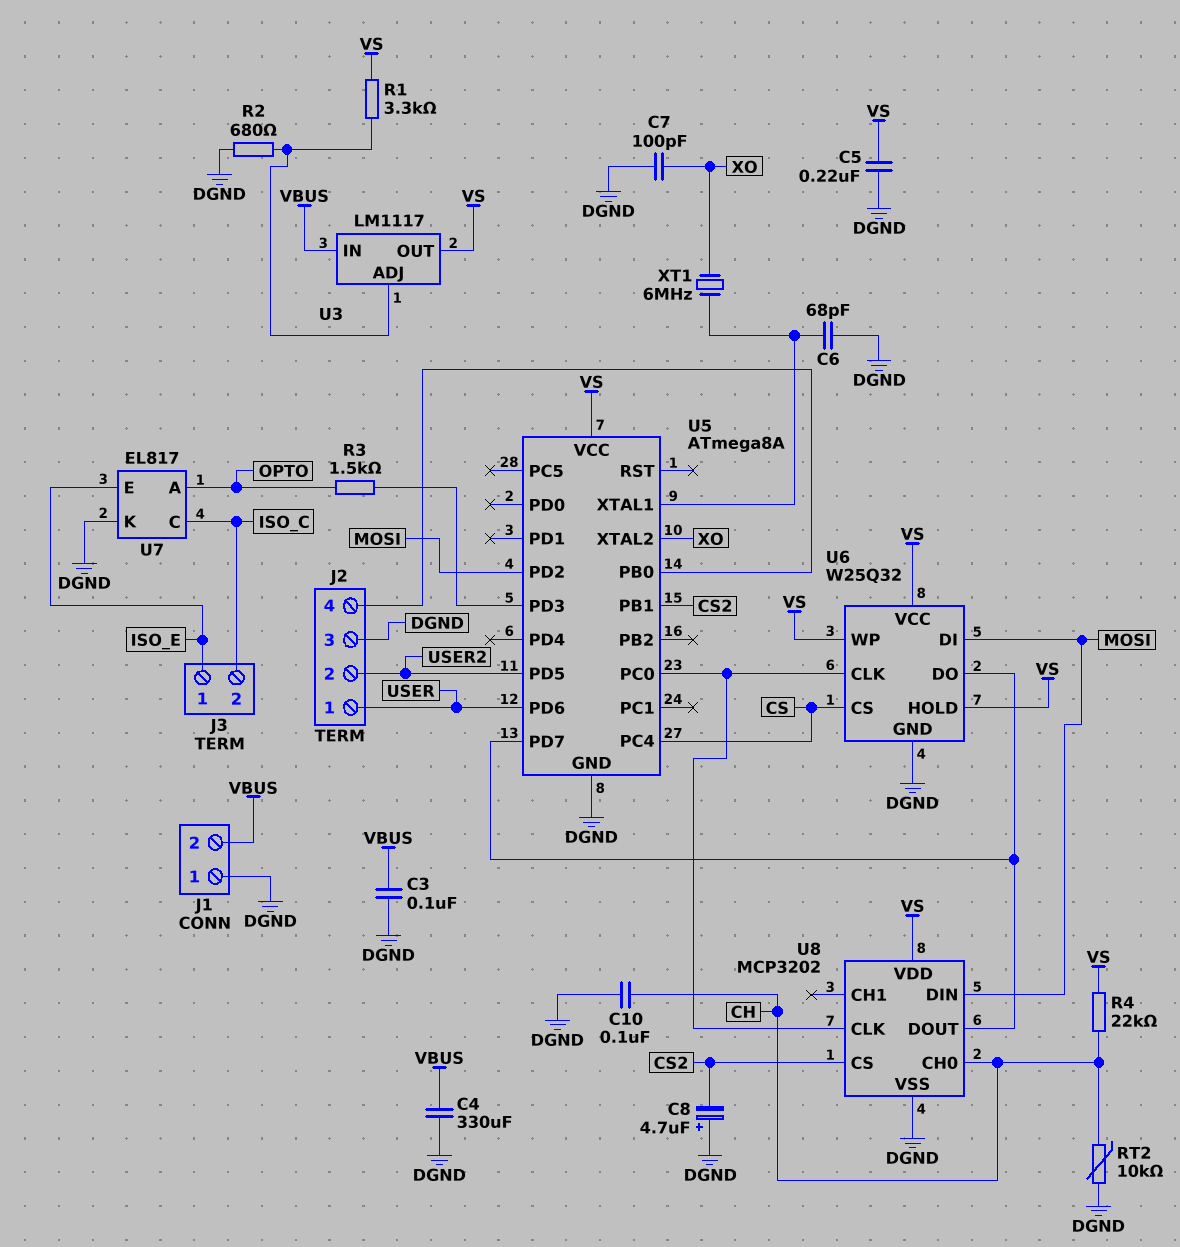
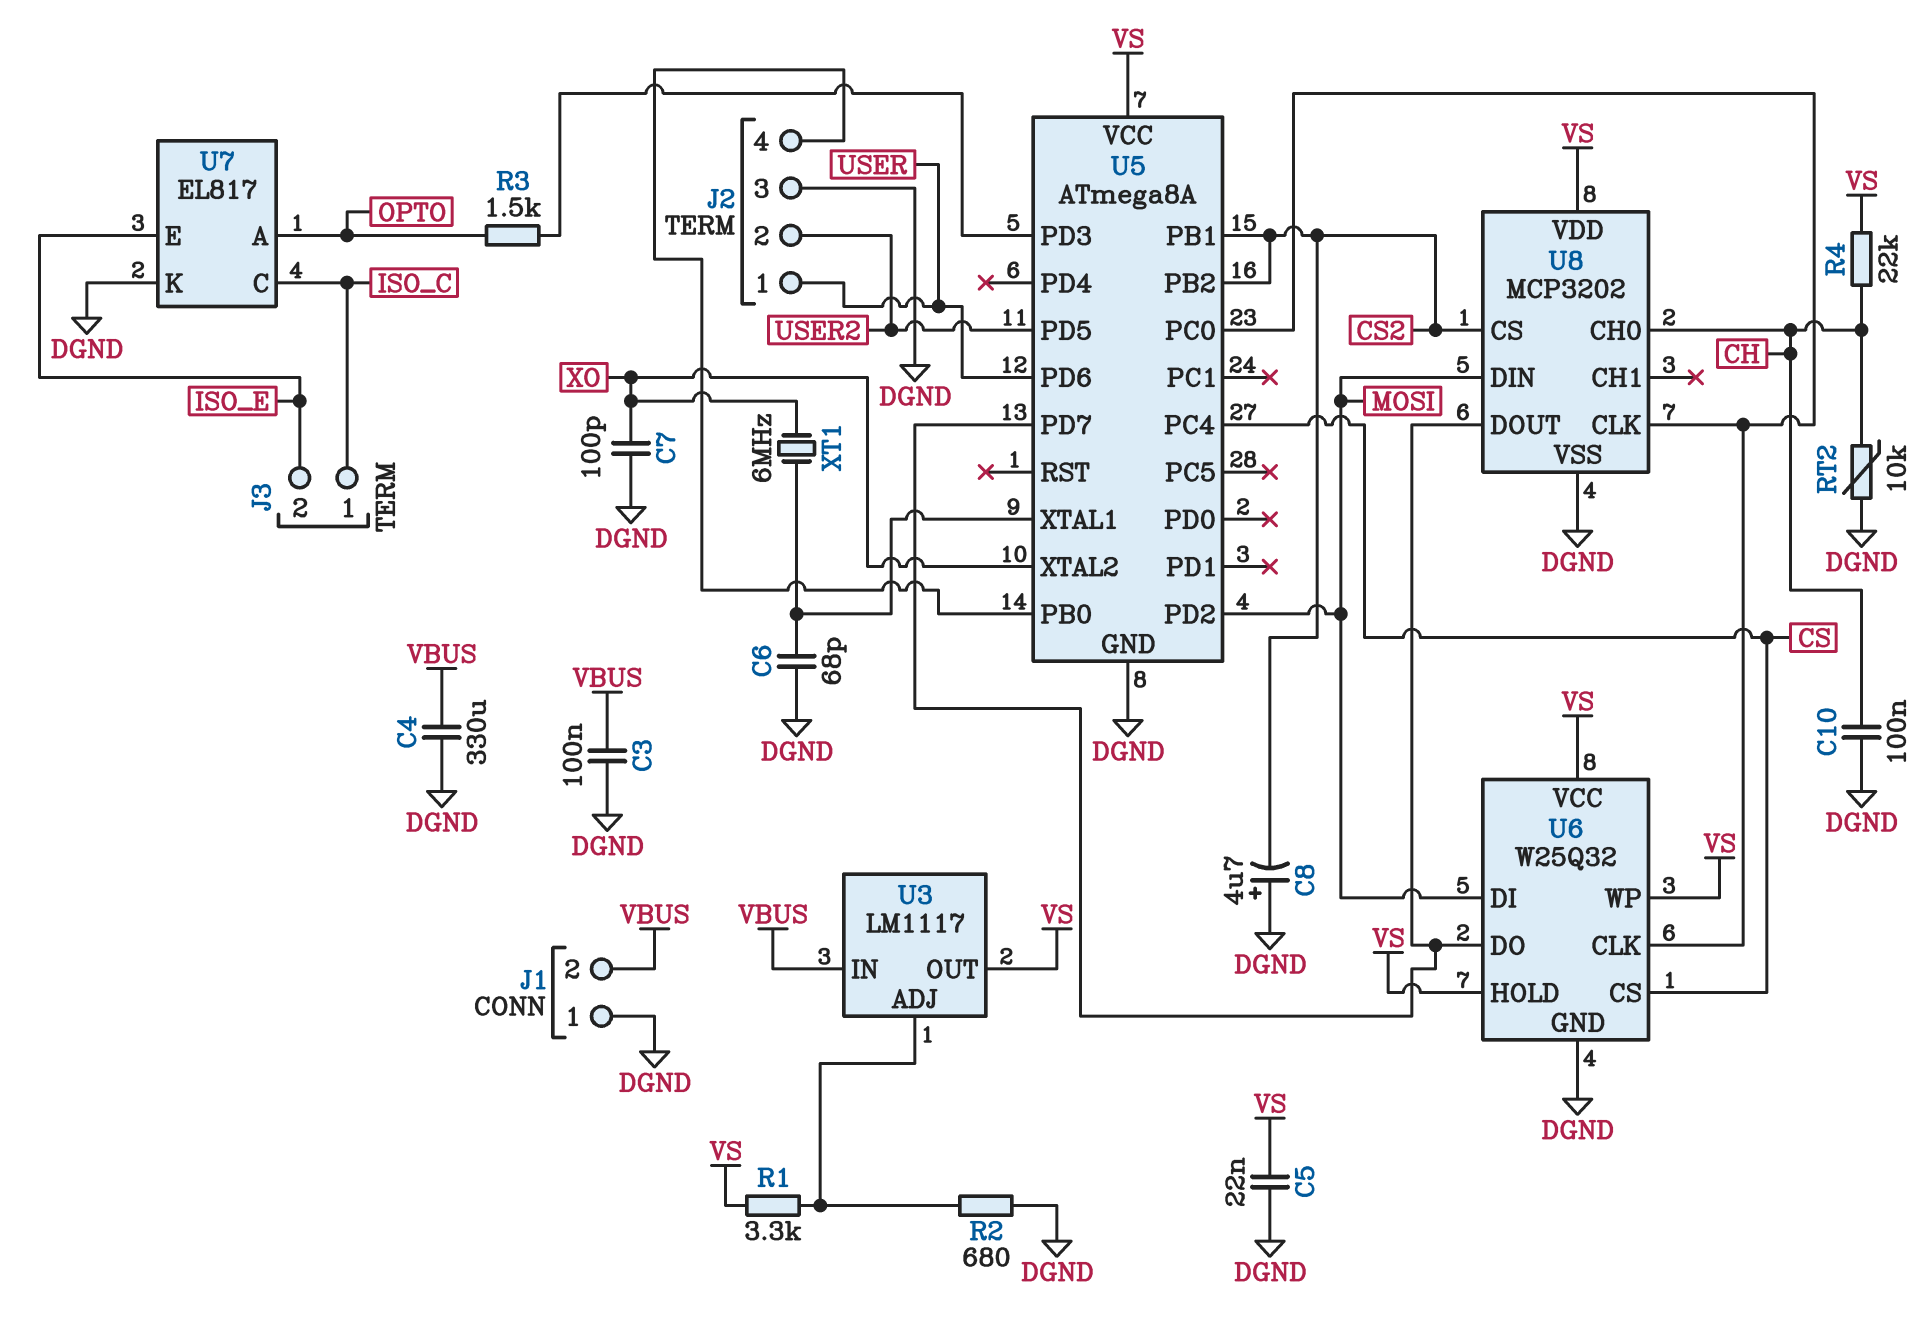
C5: 220nF (DGND, VS) -> 22nF (DGND, VS)
J3 pin 1: ISO_E -> ISO_C
J3 pin 2: ISO_C -> ISO_E
U5 pin PB2: none -> CS2

